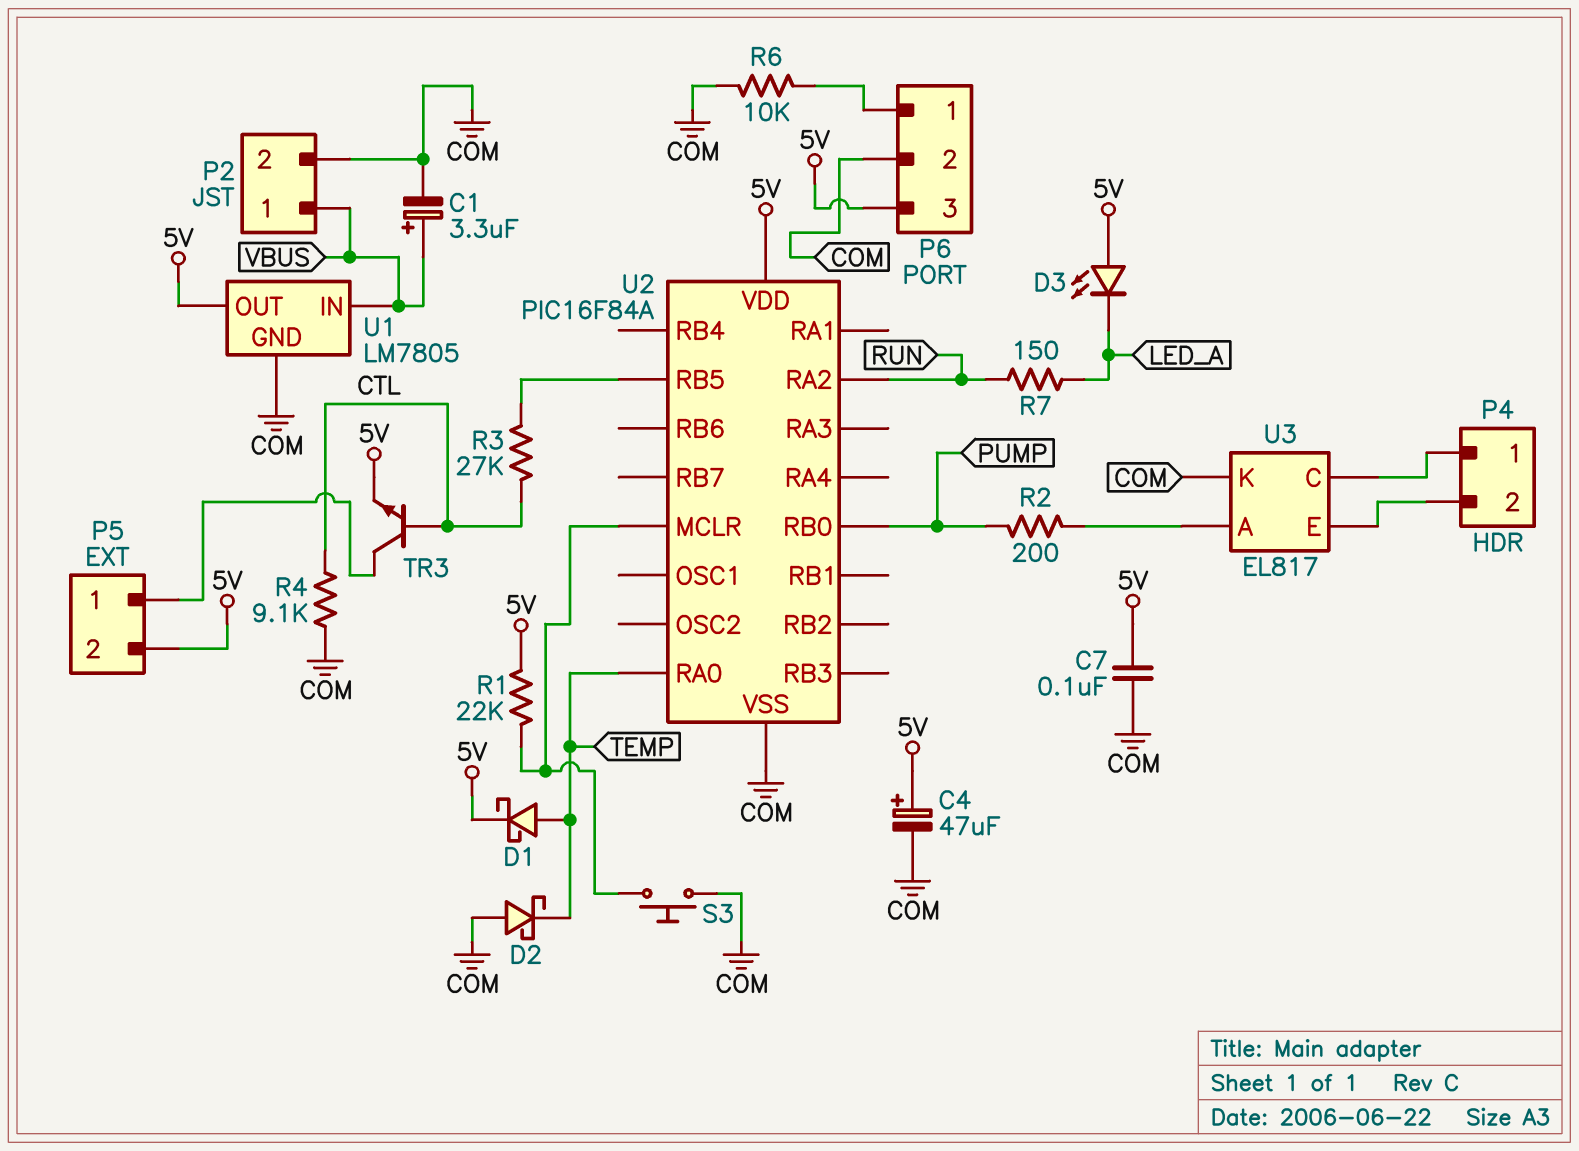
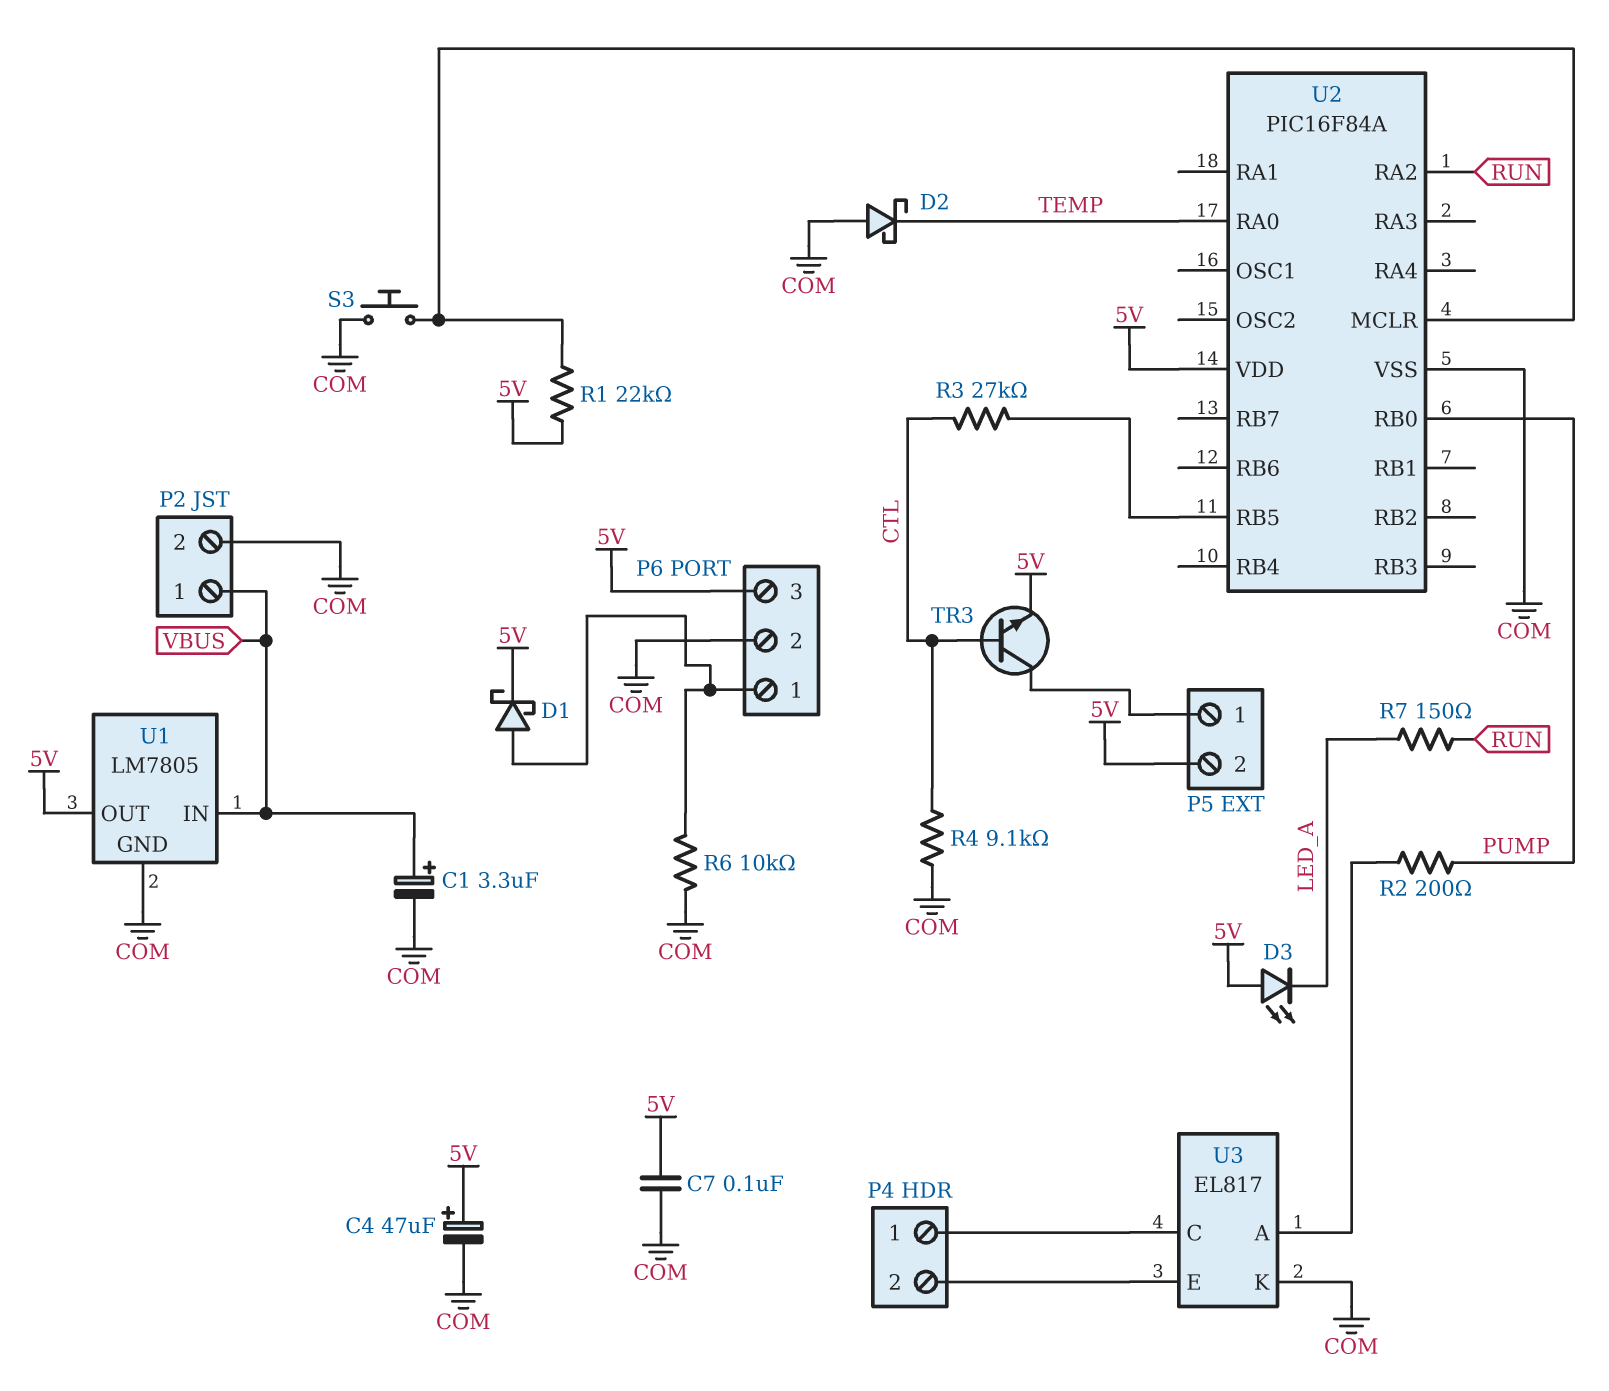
D1: schottky (A TEMP, K 5V) -> schottky (A P6/1, K 5V)

